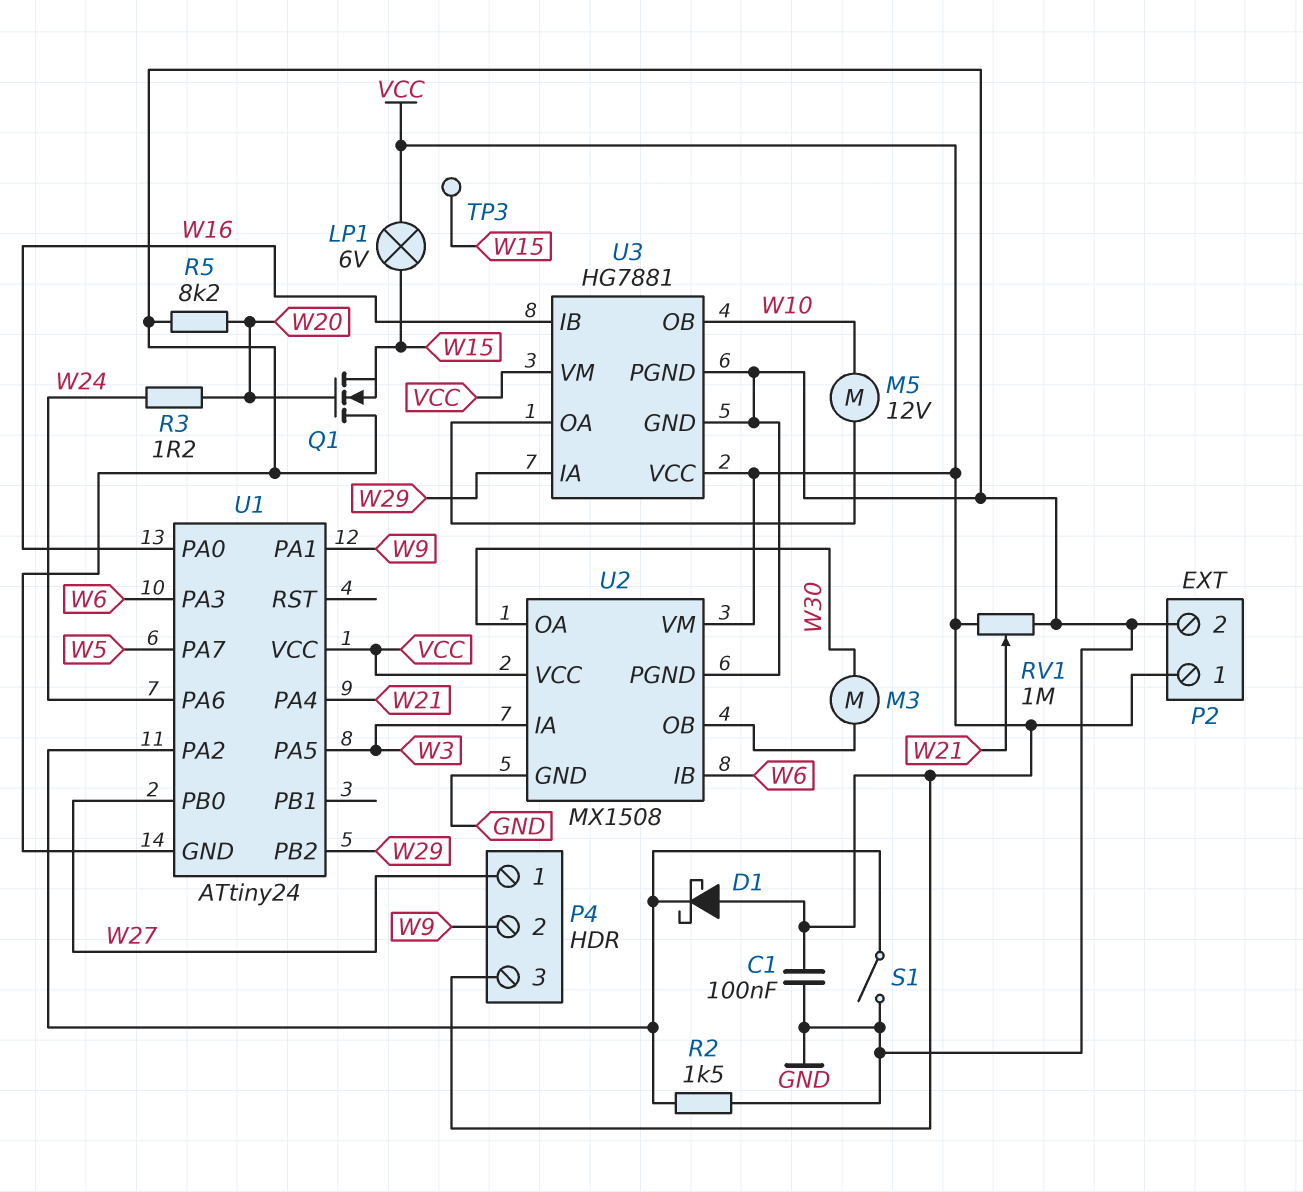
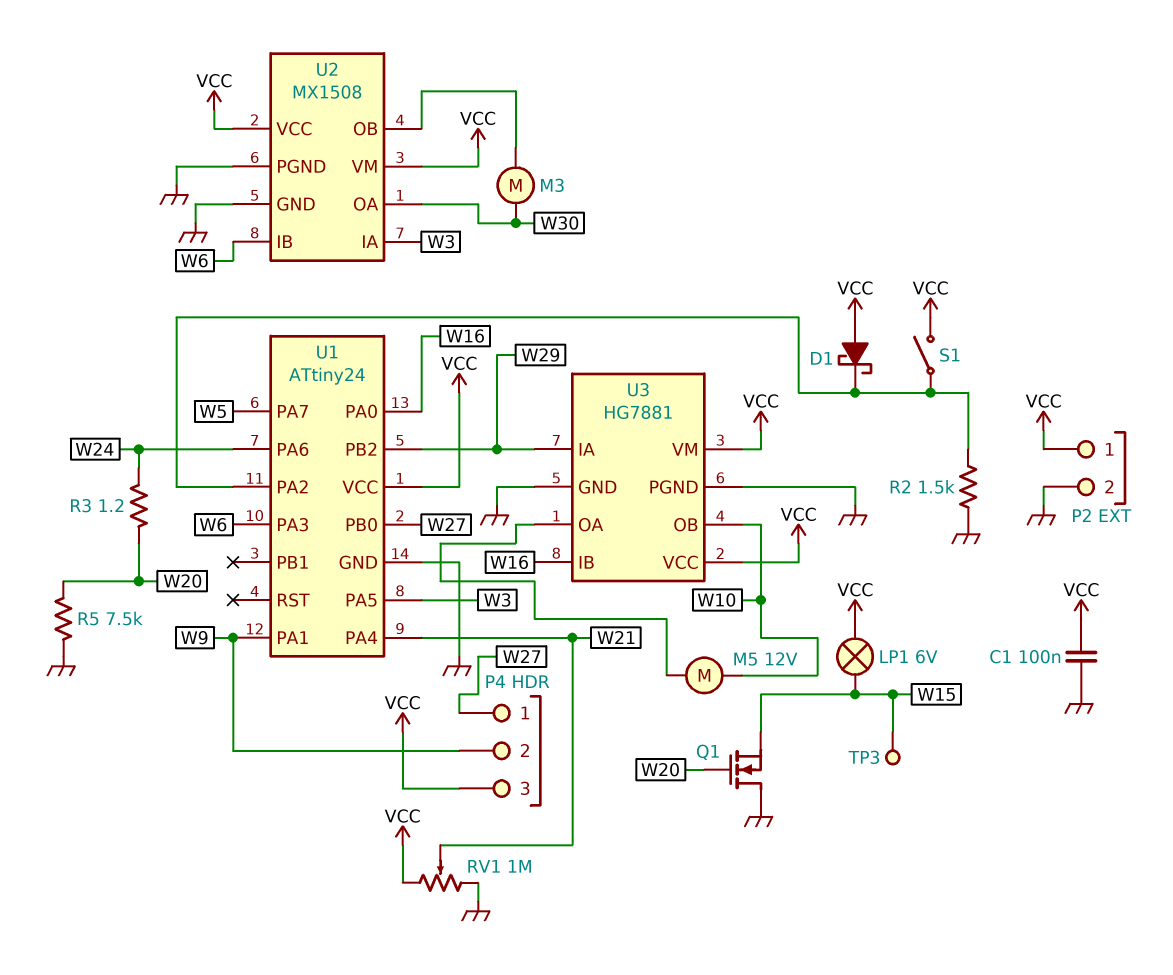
R5: 8.2k (GND, W20) -> 7.5k (GND, W20)
S1: switch (GND, U1/PA2) -> switch (U1/PA2, VCC)

